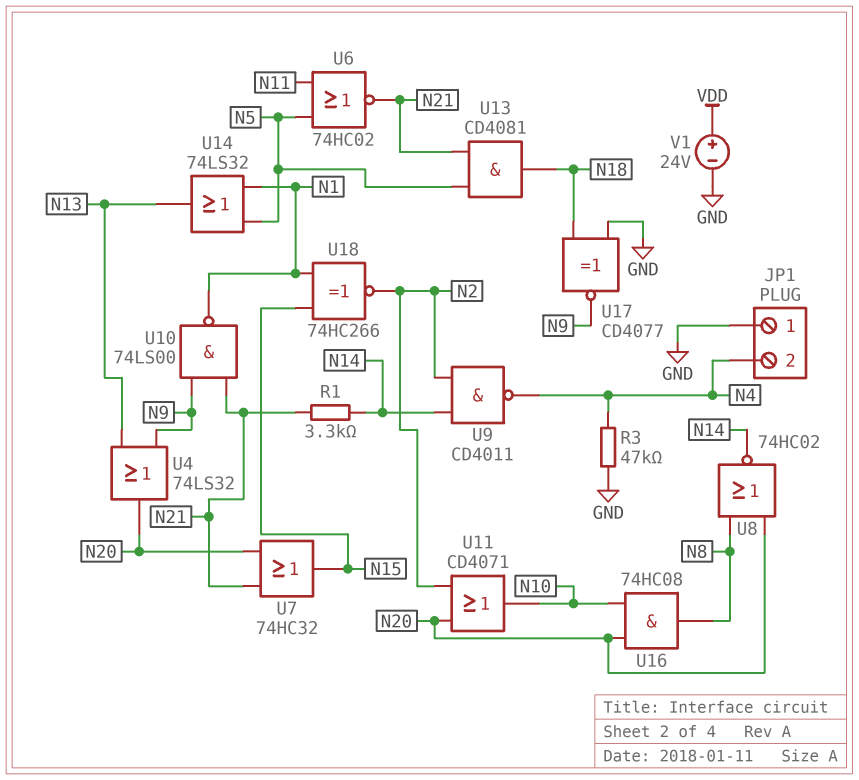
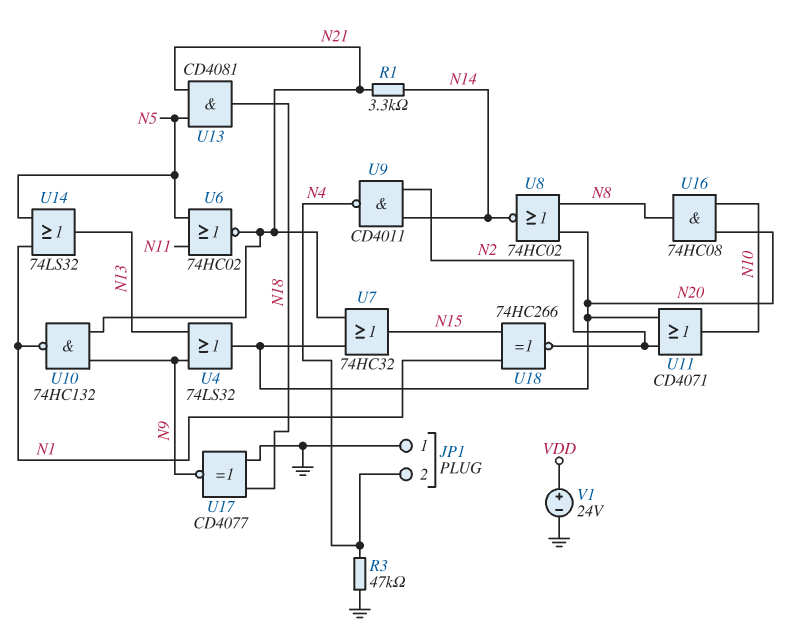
U10: NAND 74LS00 (in N9, in N21, out N1) -> NAND 74HC132 (in N9, in N21, out N1)

